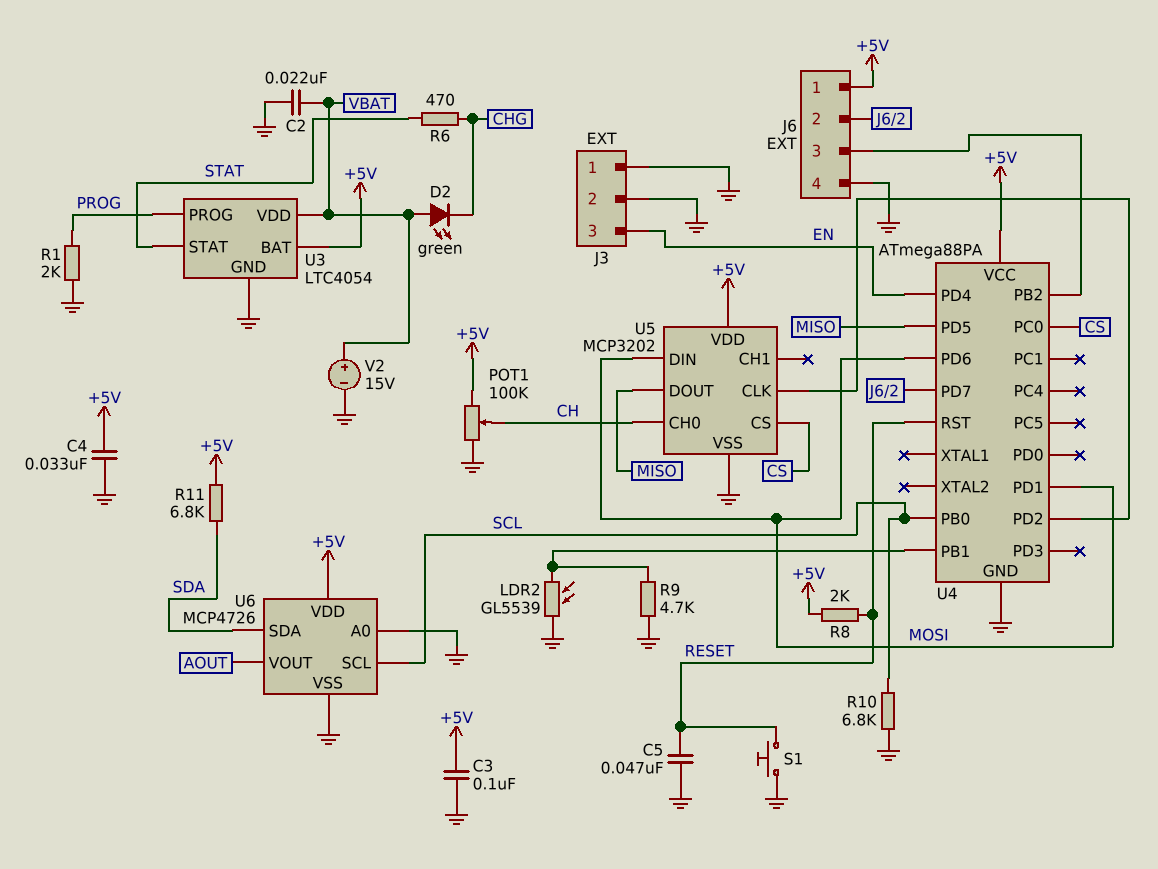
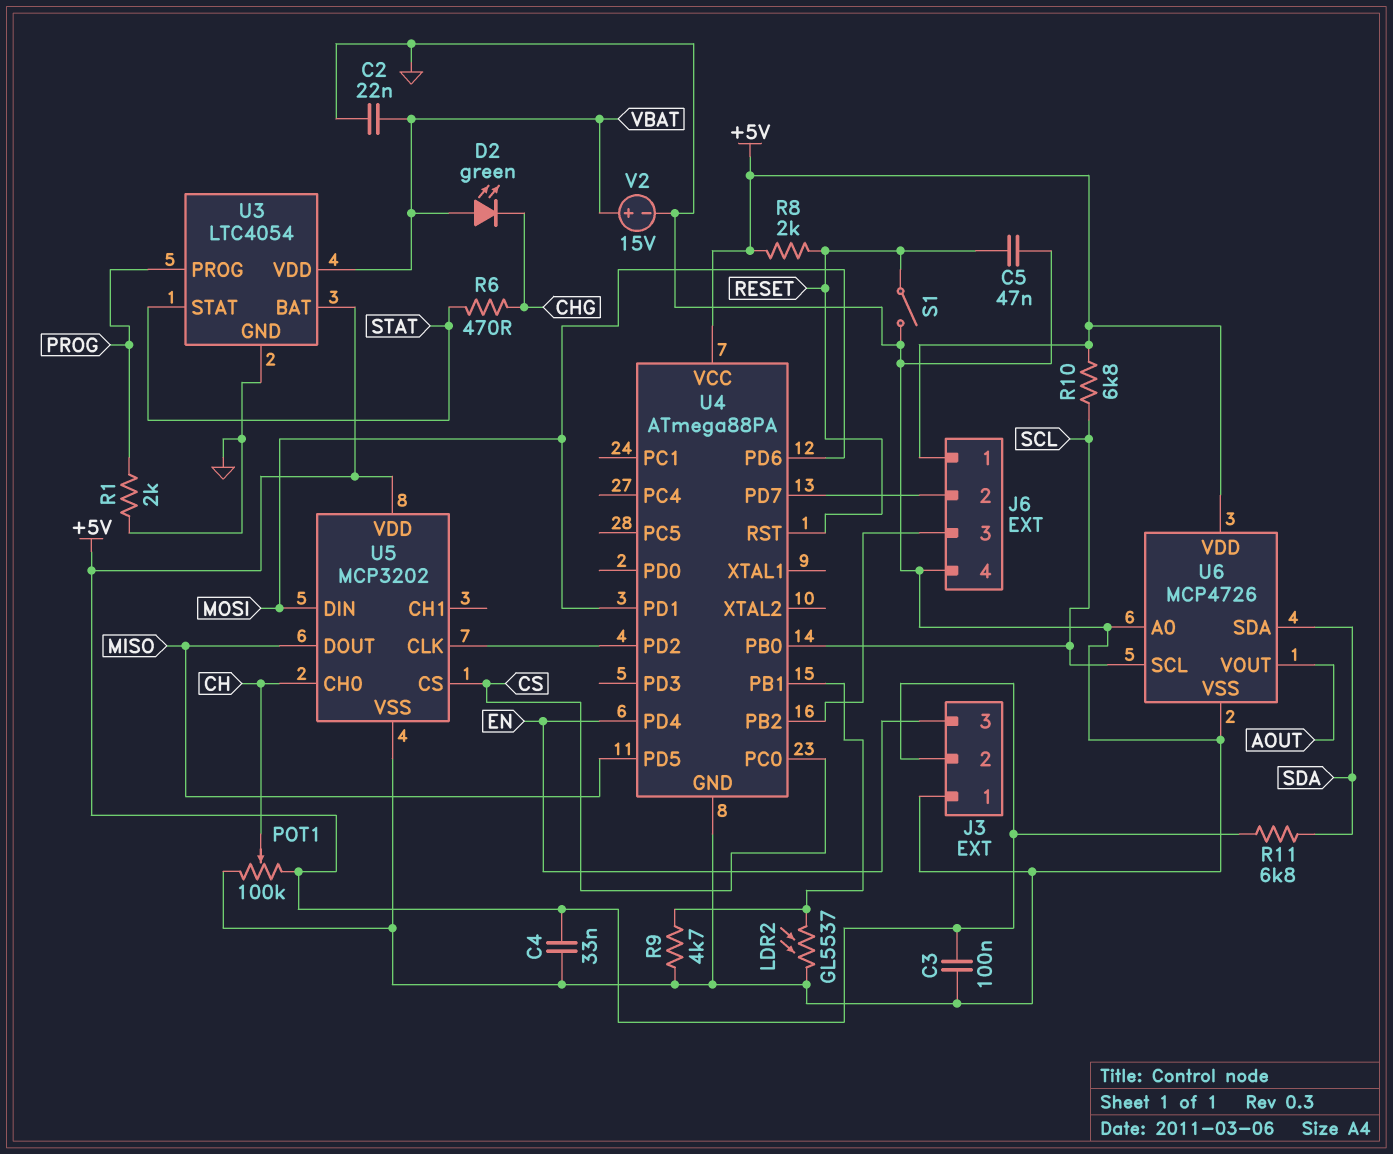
J3 pin 2: GND -> +5V
LDR2: GL5539 (GND, U4/PB1) -> GL5537 (GND, U4/PB1)
R10: 6.8k (GND, SCL) -> 6.8k (+5V, SCL)
S1: button (GND, RESET) -> switch (GND, RESET)

